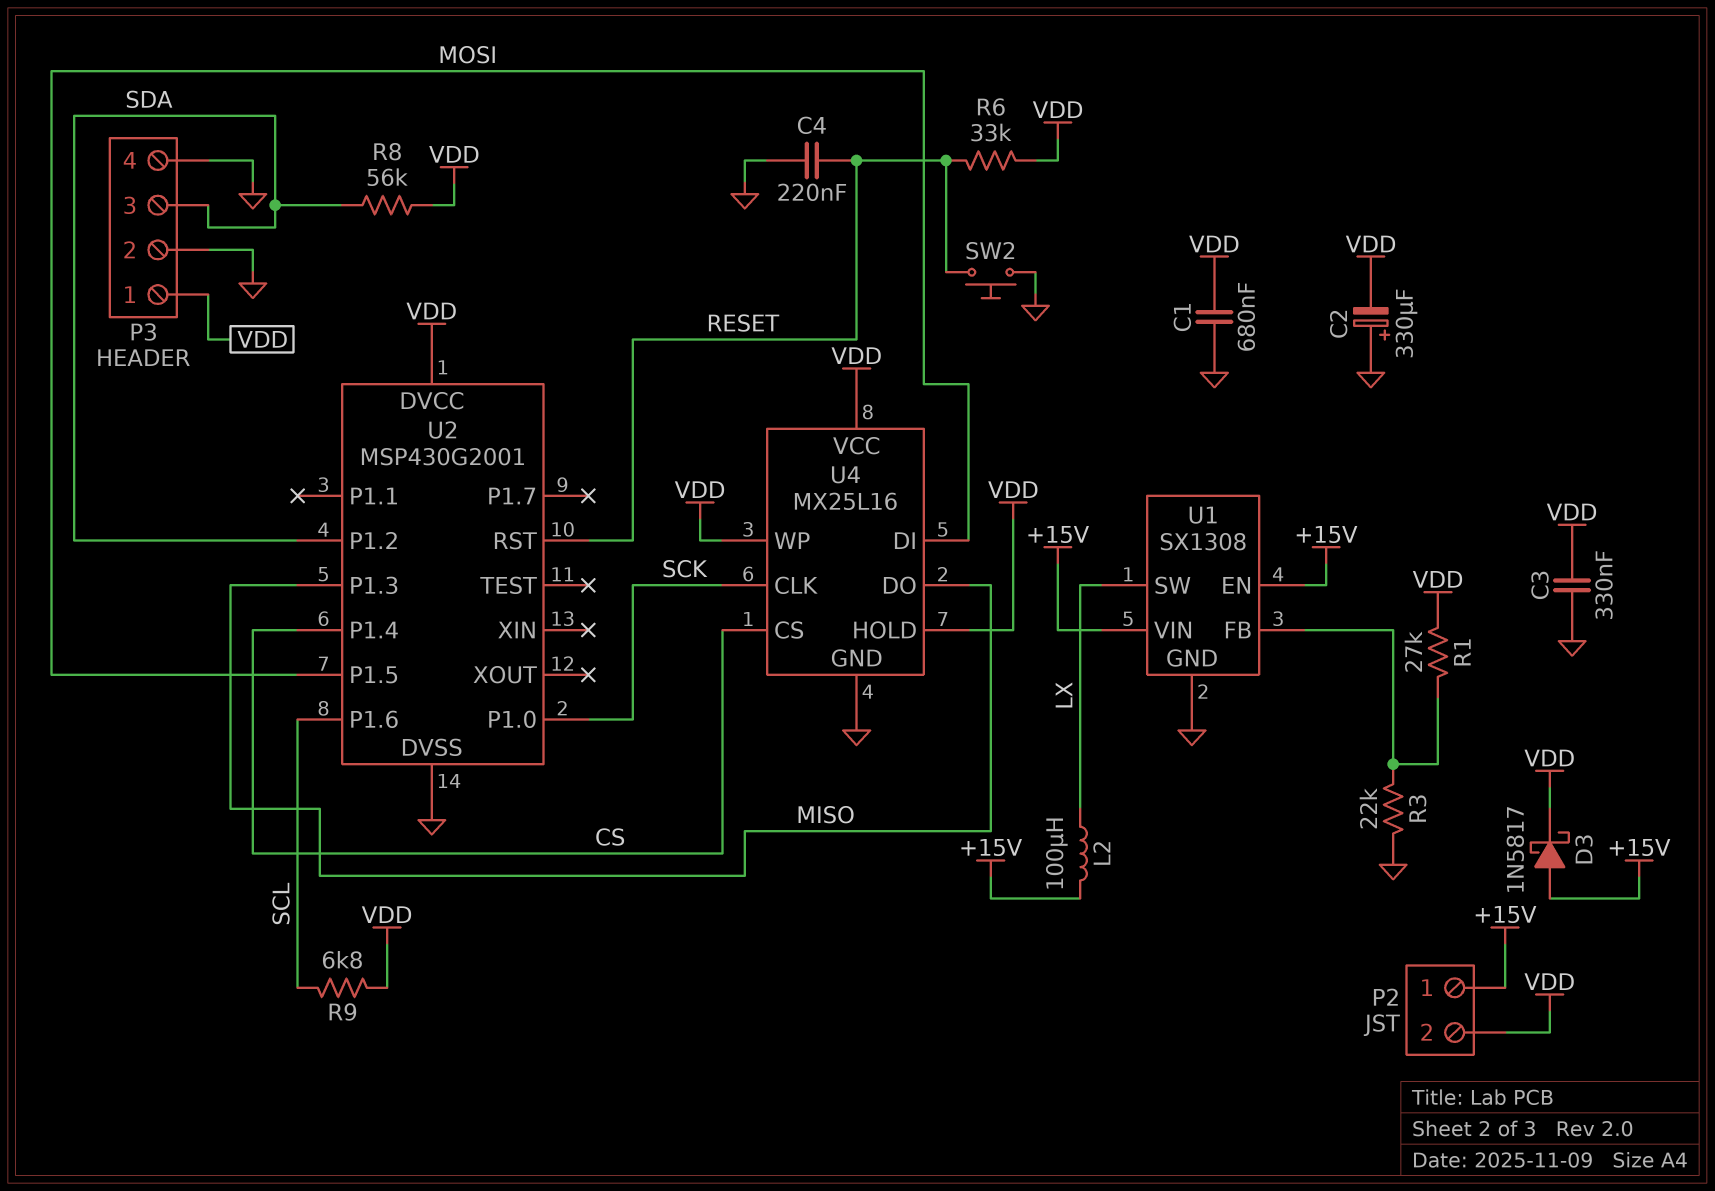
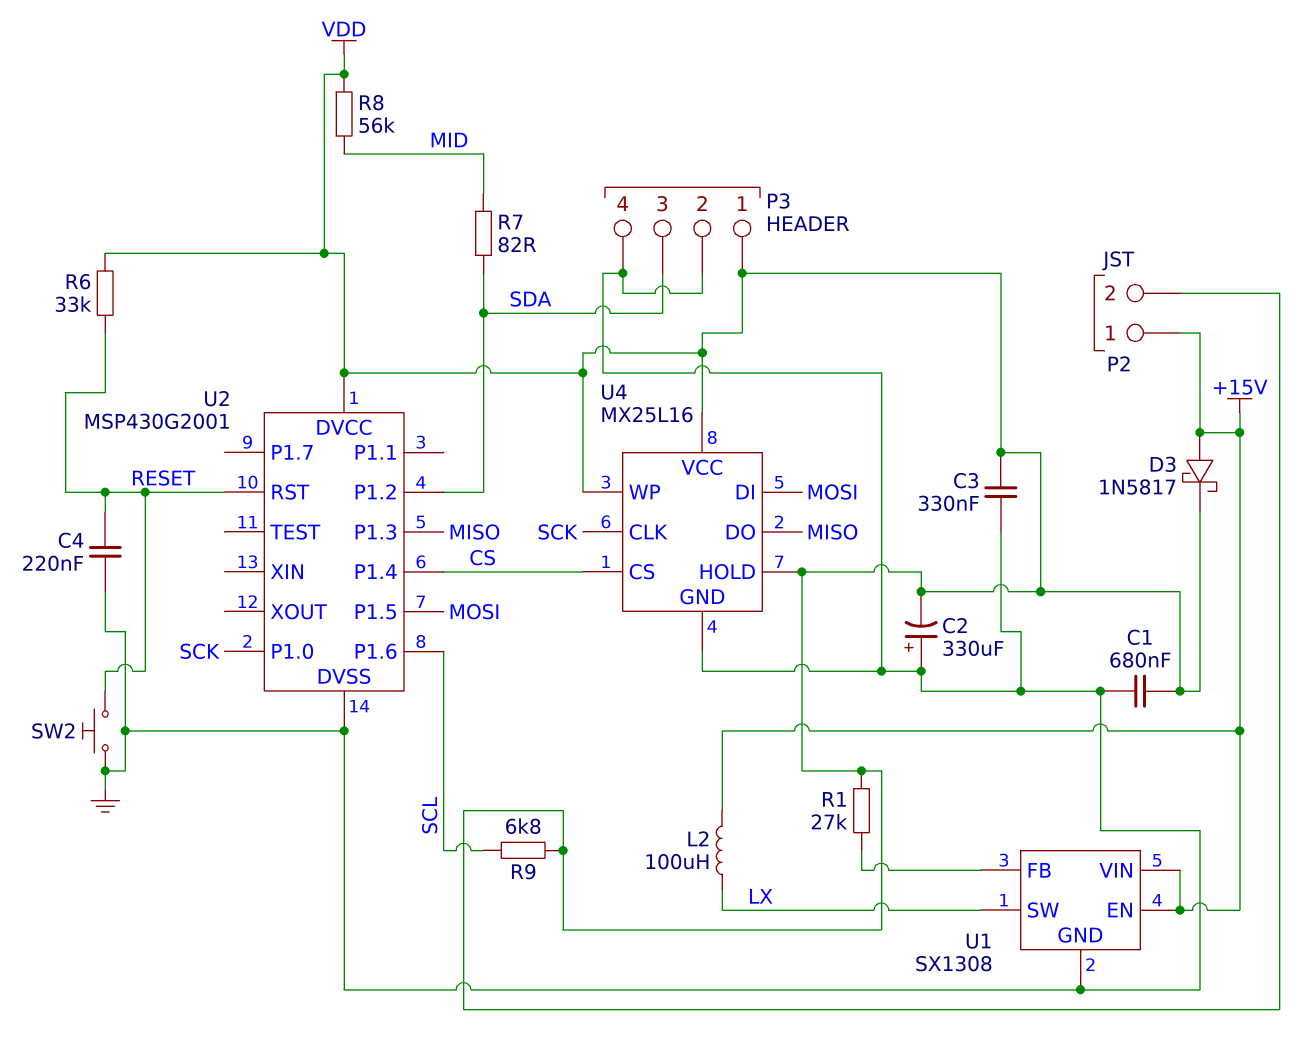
R3: 22k (GND, U1/FB) -> none
R7: none -> 82 (MID, SDA)
R8: 56k (SDA, VDD) -> 56k (MID, VDD)

